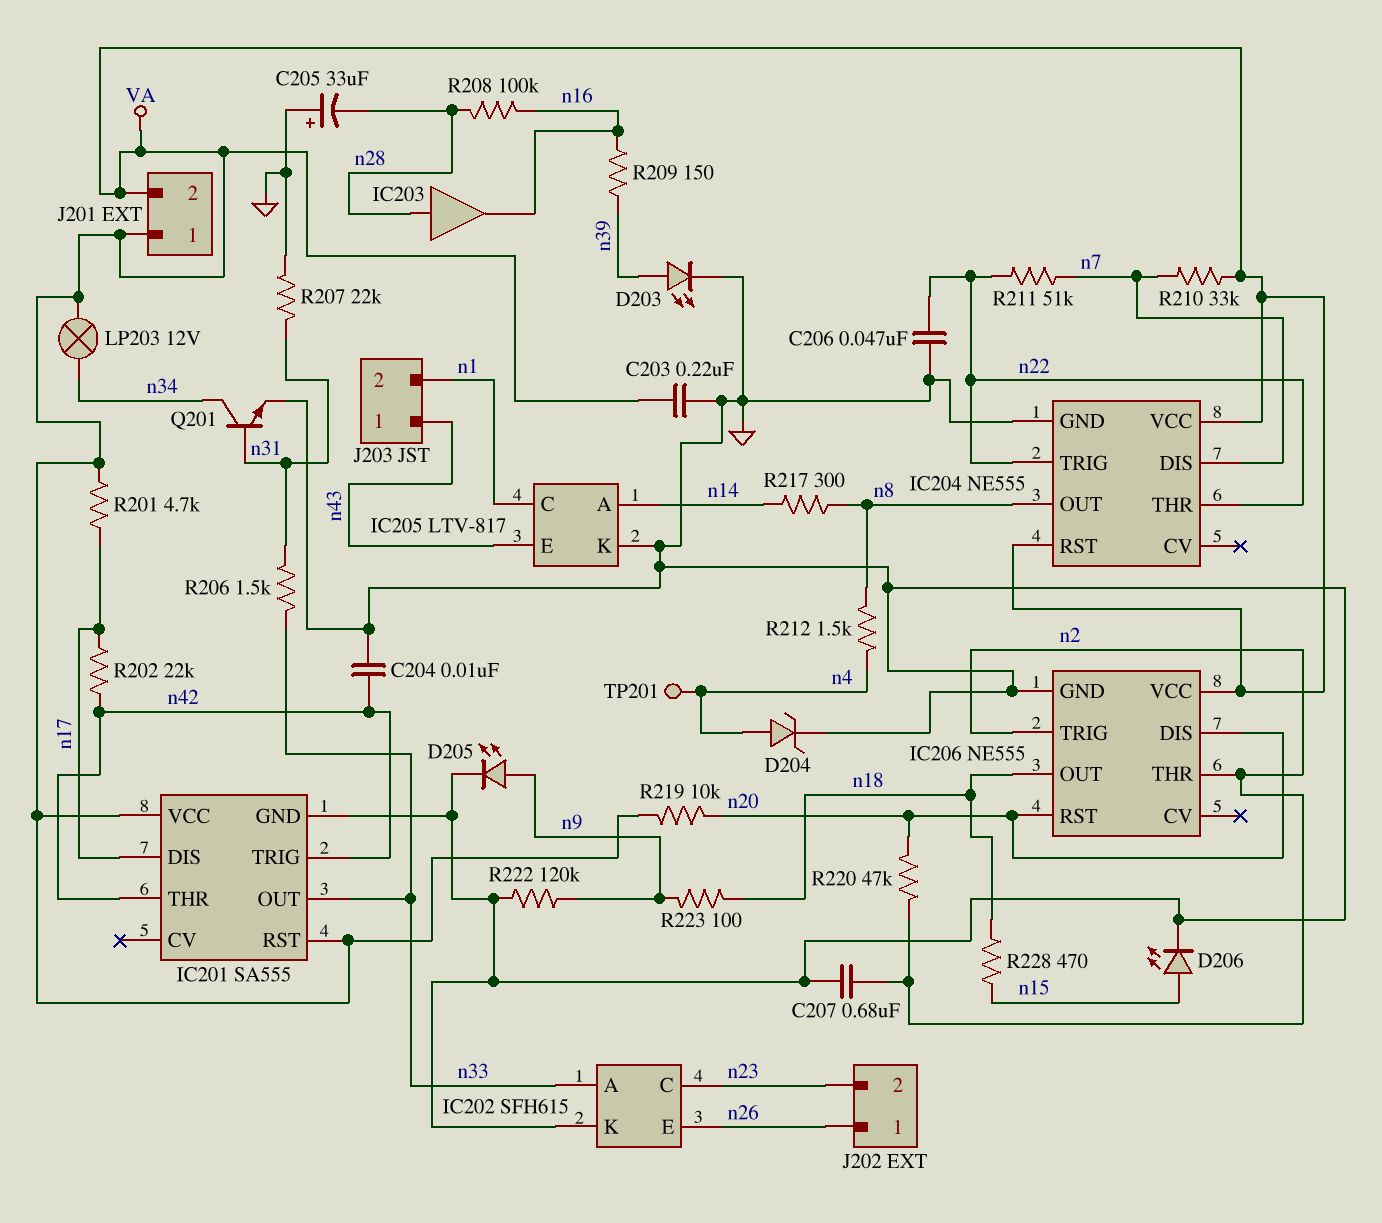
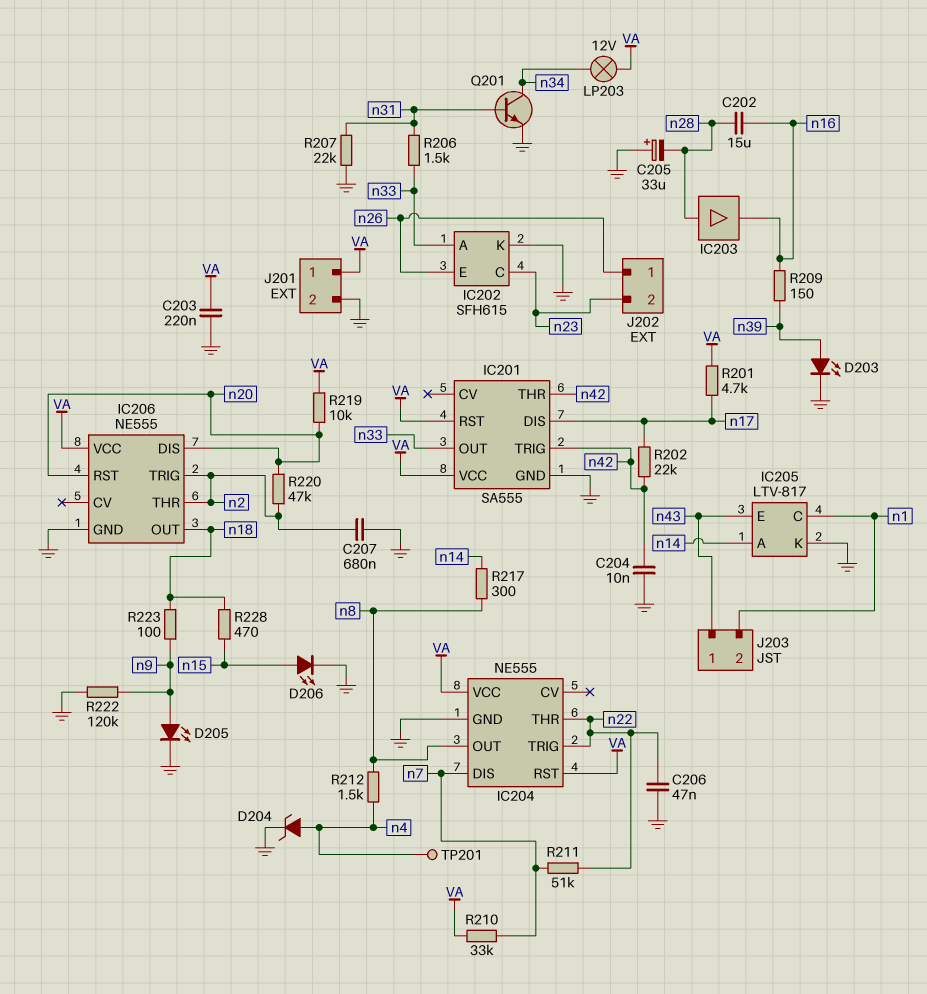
C202: none -> 15uF (n16, n28)
J201 pin 2: VA -> GND
R208: 100k (n16, n28) -> none

